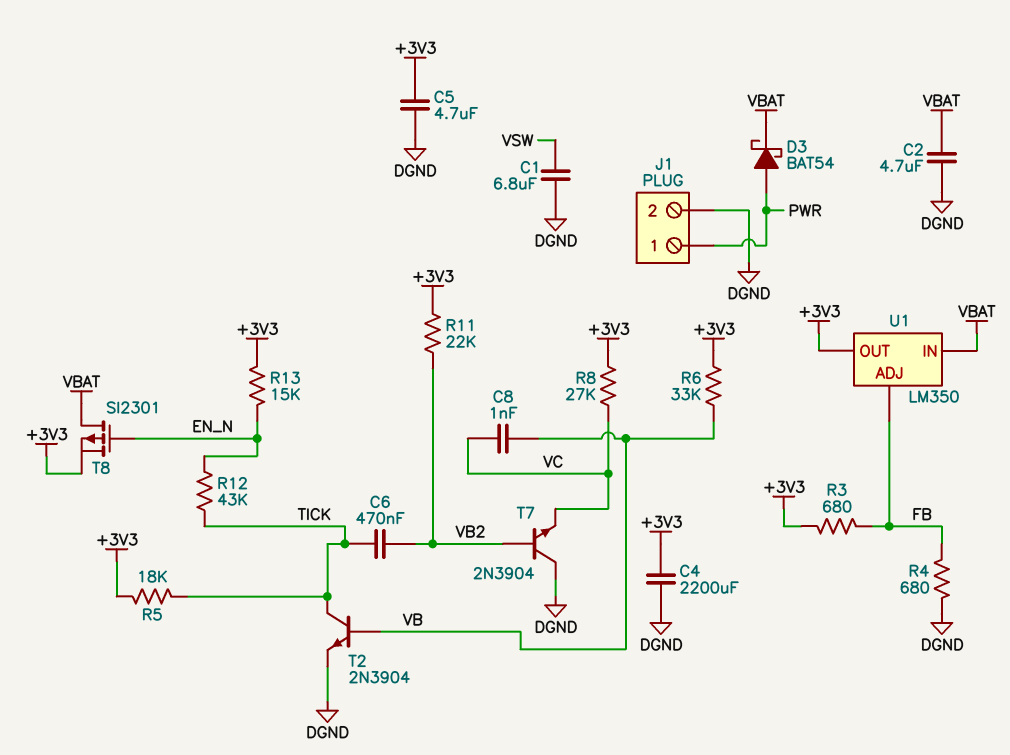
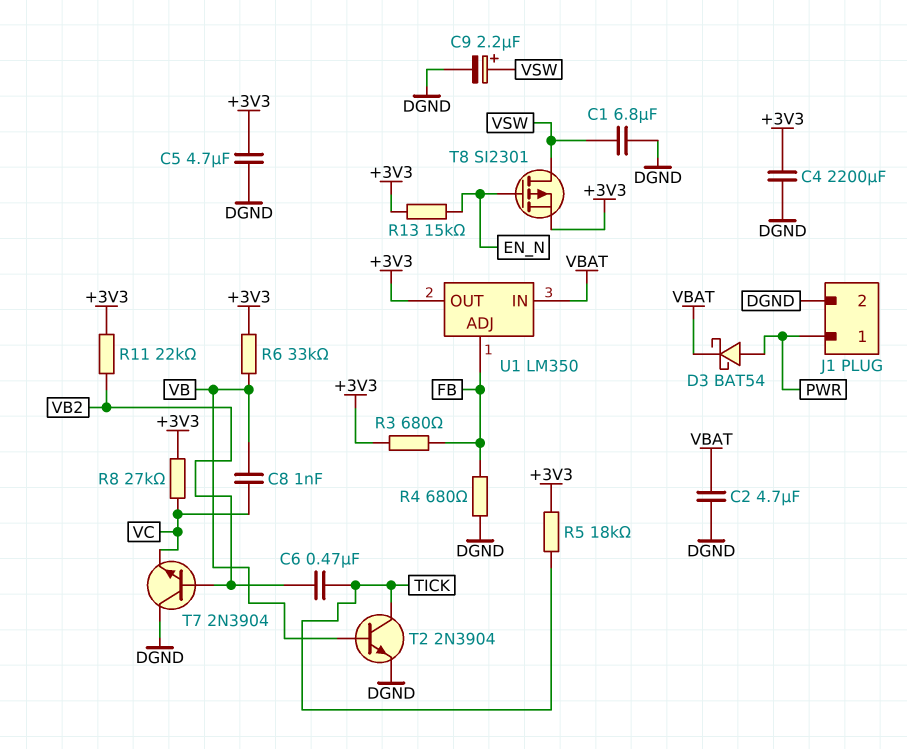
C9: none -> 2.2uF (plus VSW, minus DGND)
R12: 43k (EN_N, TICK) -> none
T8: PMOS SI2301 (G EN_N, D VBAT, S +3V3) -> PMOS SI2301 (G EN_N, D VSW, S +3V3)

